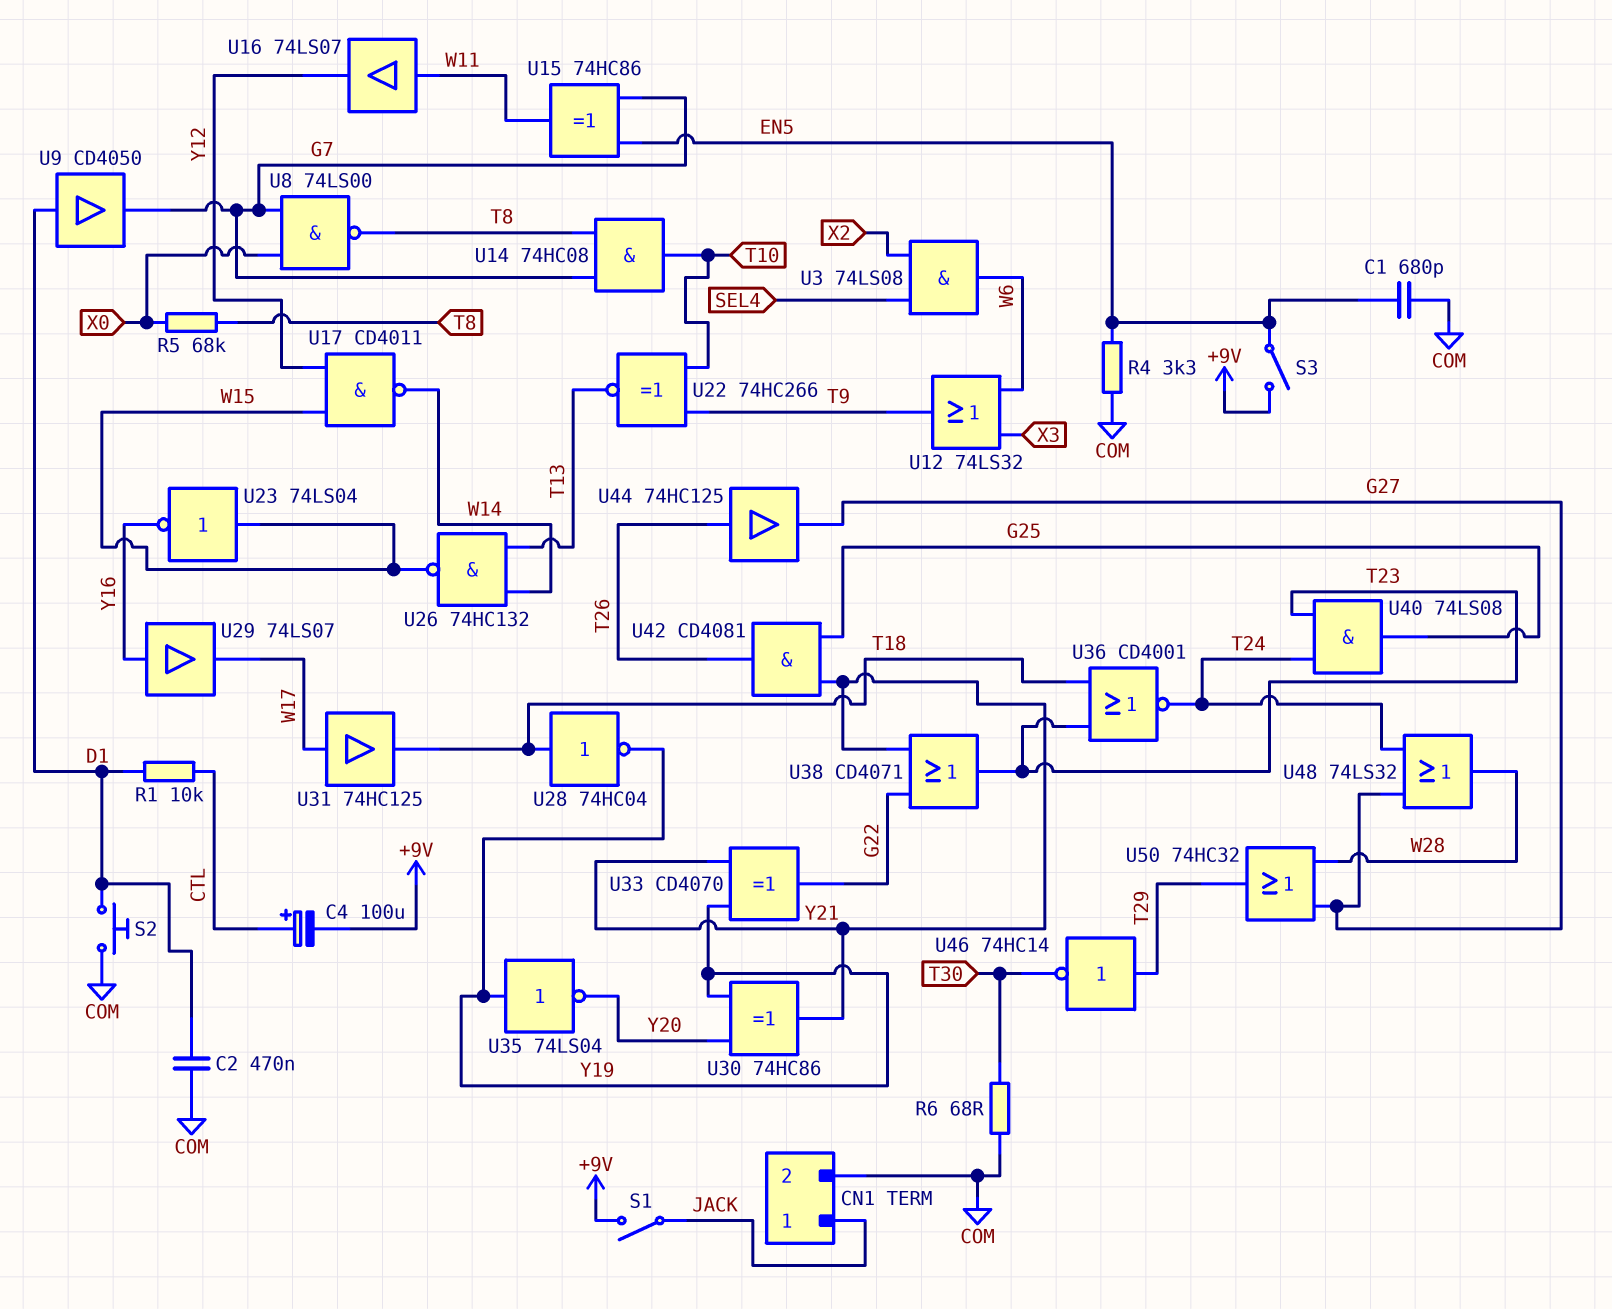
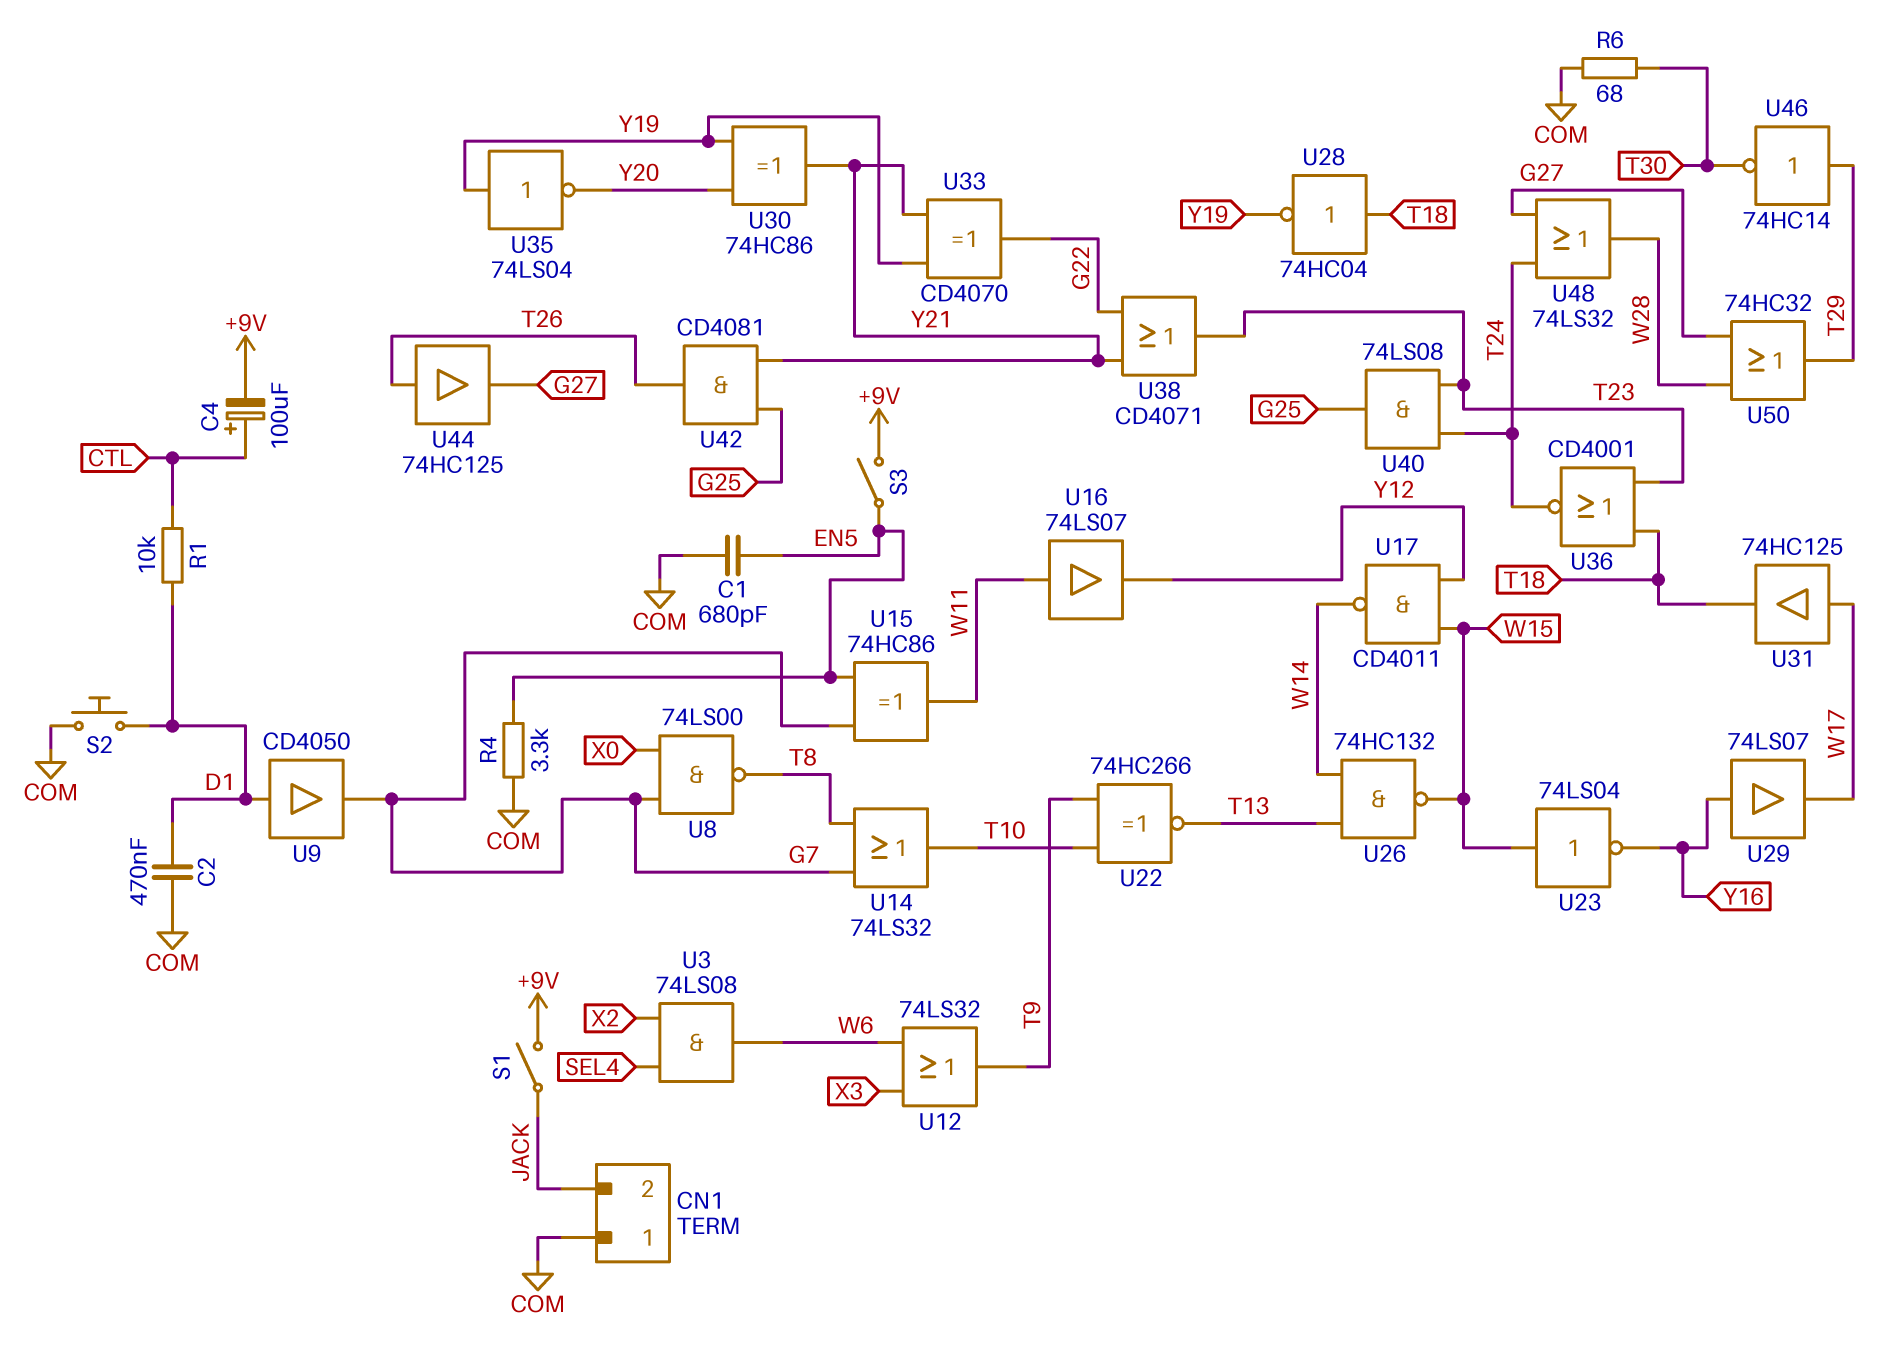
CN1 pin 1: JACK -> COM
CN1 pin 2: COM -> JACK
R5: 68k (T8, X0) -> none
U14: AND 74HC08 (in G7, in T8, out T10) -> OR 74LS32 (in G7, in T8, out T10)

